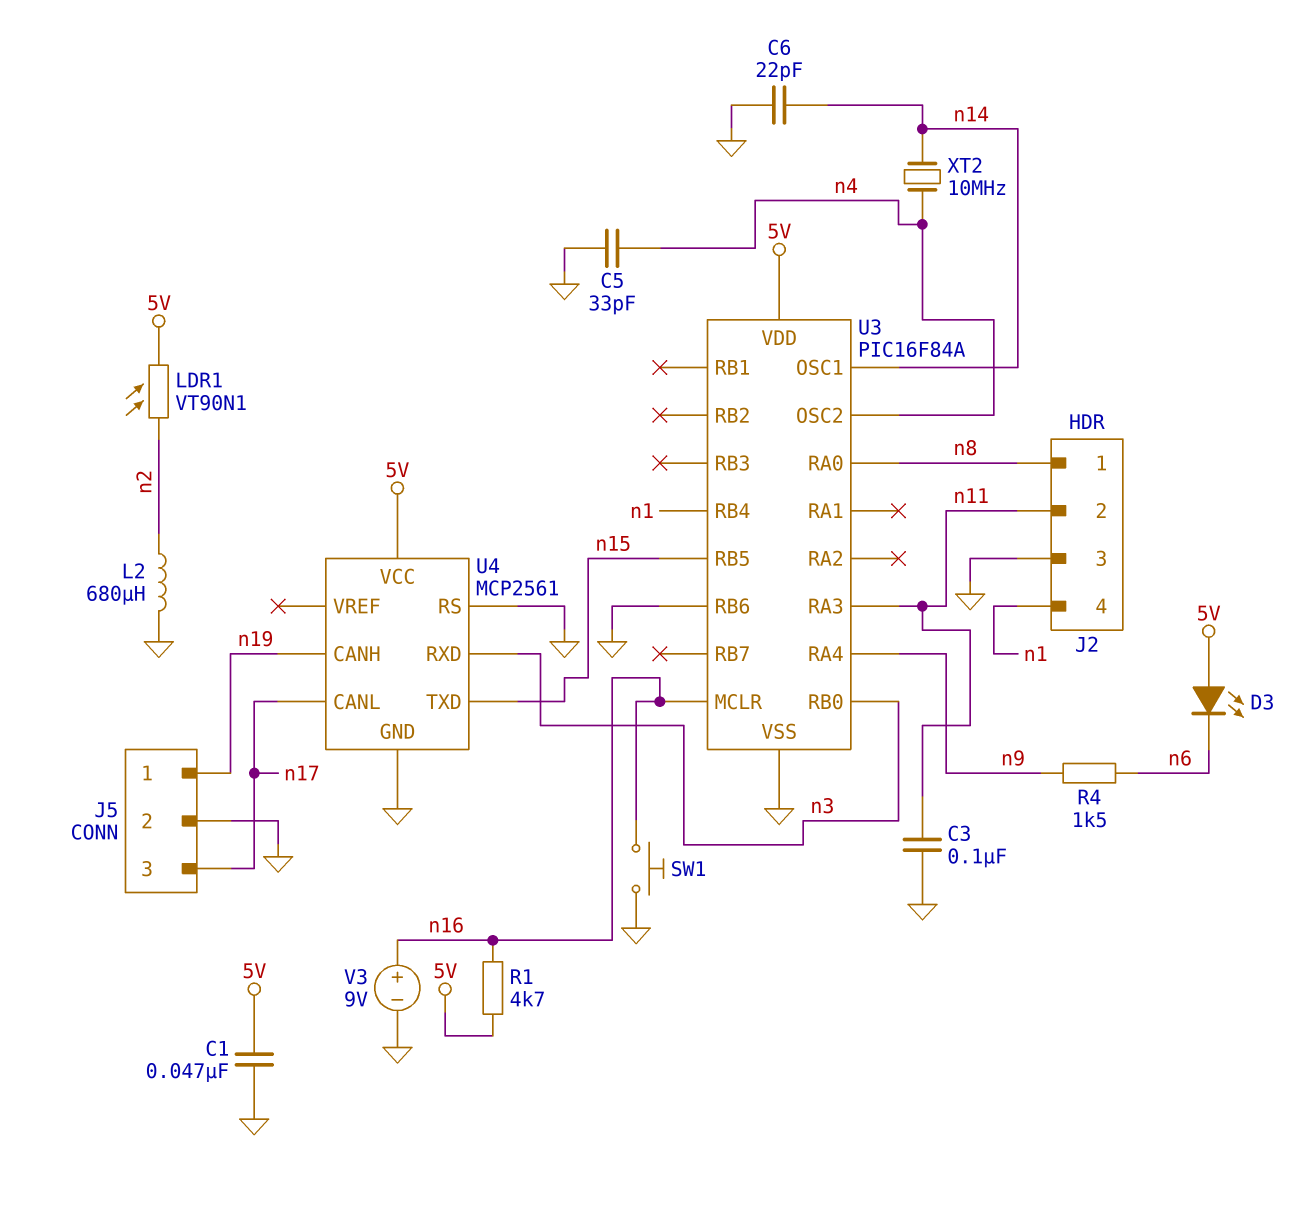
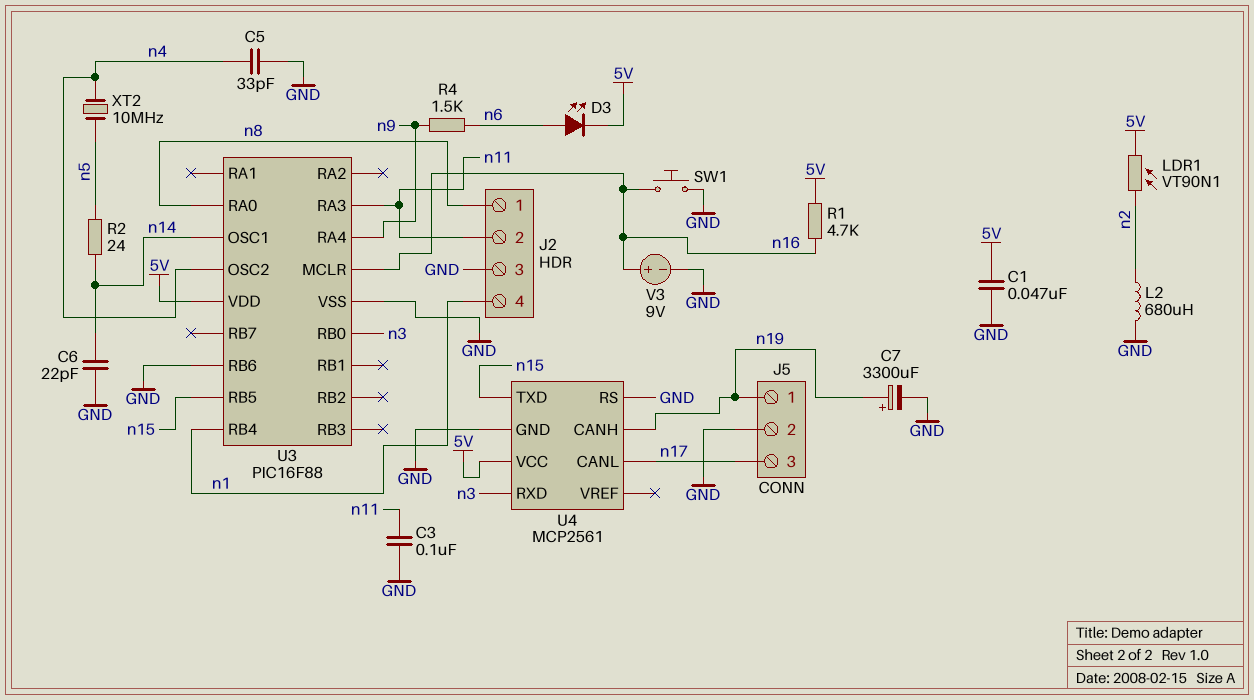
C7: none -> 3300uF (plus n19, minus GND)
D3: LED (A 5V, K n6) -> LED (A n6, K 5V)
R2: none -> 24 (n5, n14)
U3: PIC16F84A -> PIC16F88
XT2: 10MHz (n4, n14) -> 10MHz (n4, n5)

